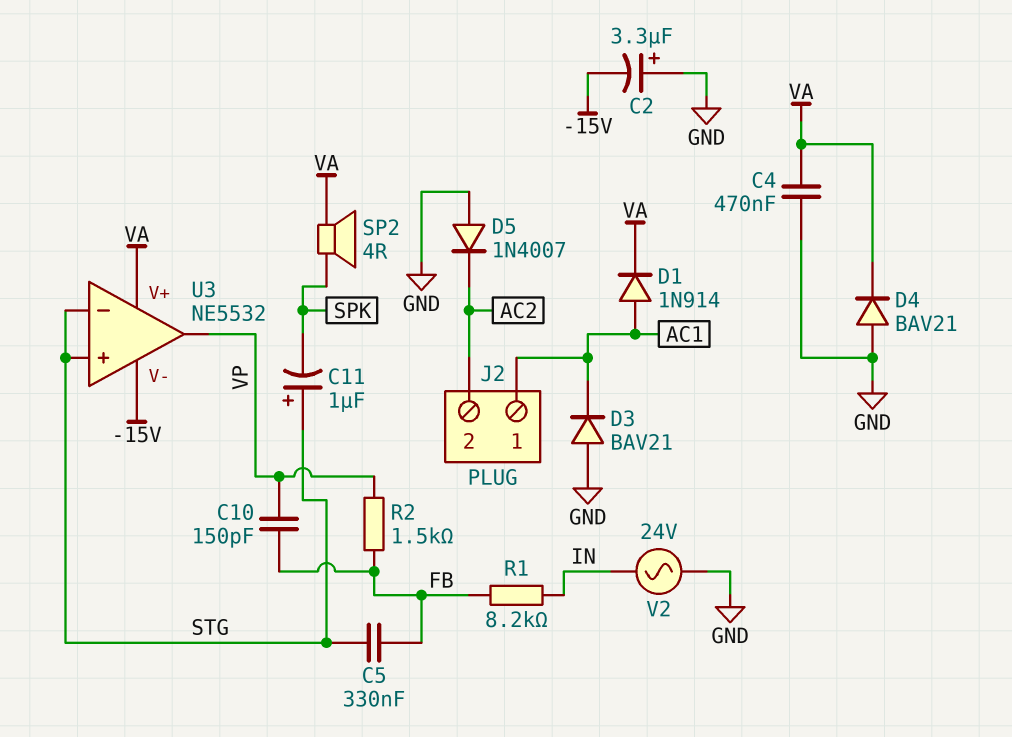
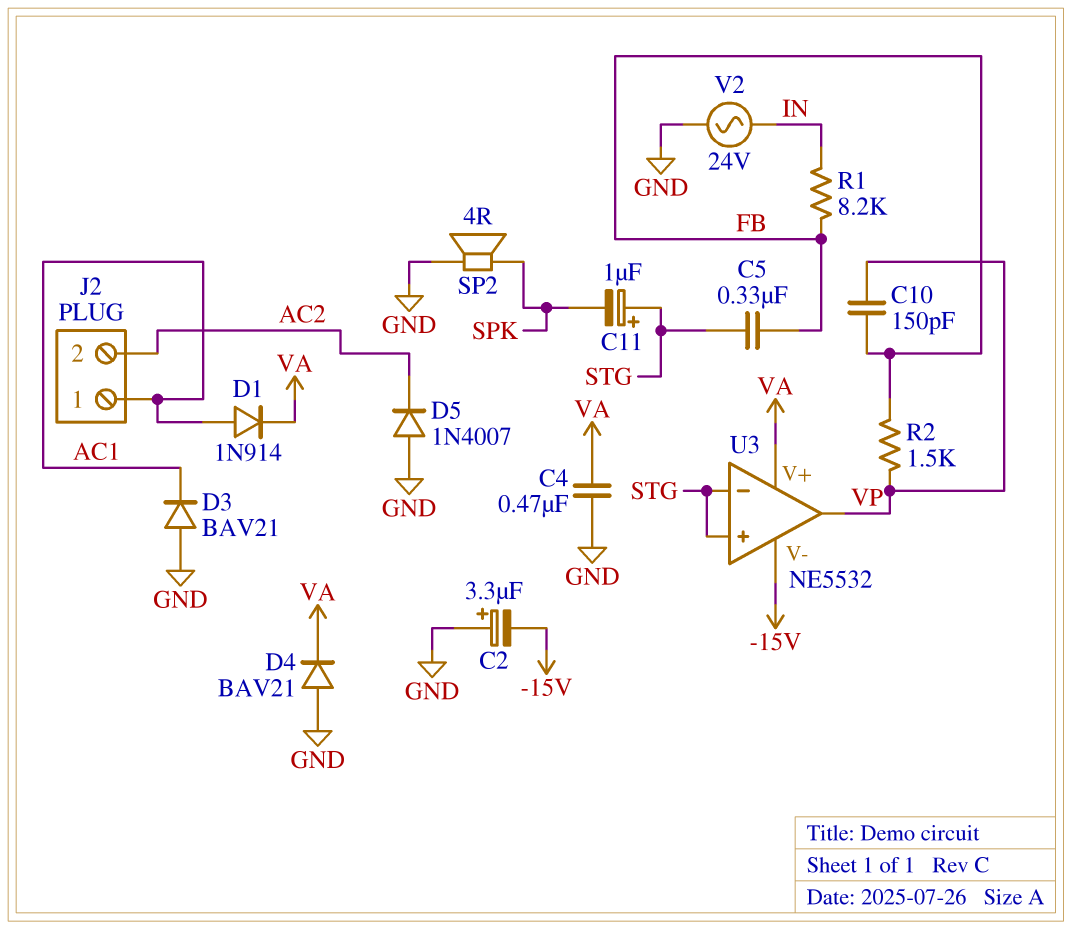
SP2: speaker 4R (SPK, VA) -> speaker 4R (GND, SPK)

